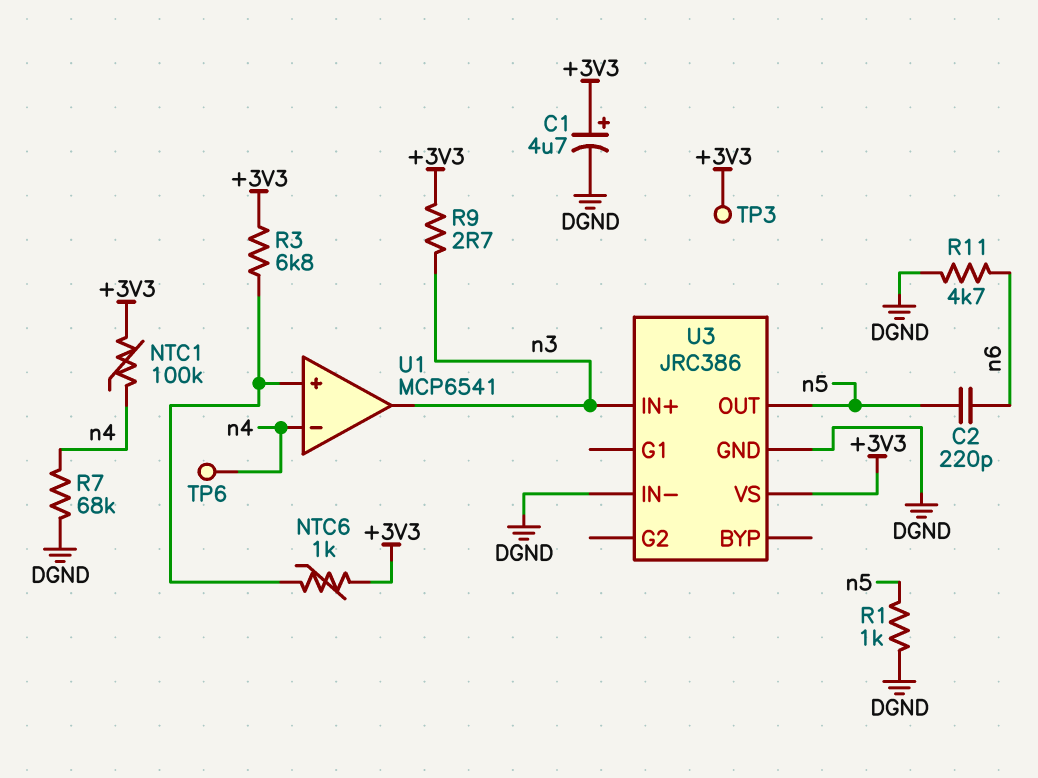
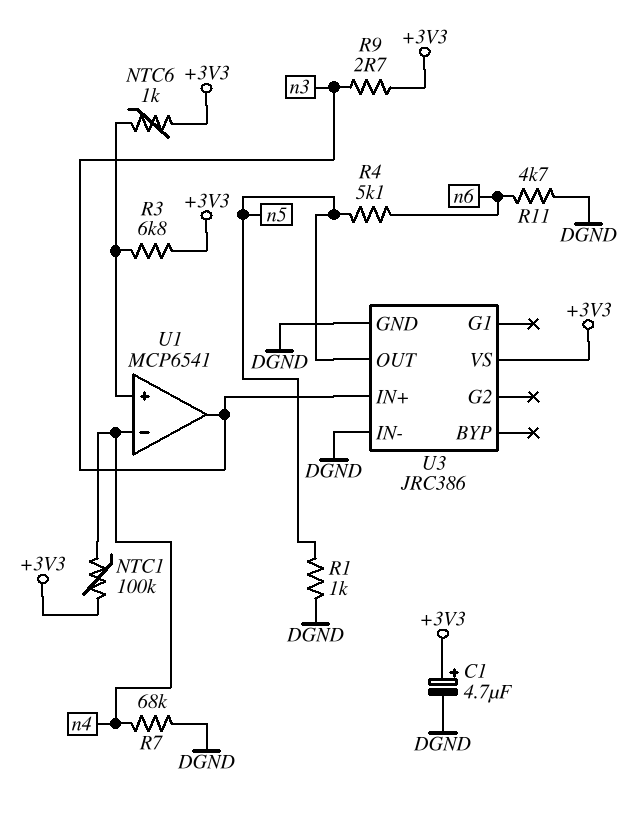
C2: 220pF (n5, n6) -> none
R4: none -> 5.1k (n5, n6)
TP3: test point (+3V3) -> none
TP6: test point (n4) -> none

